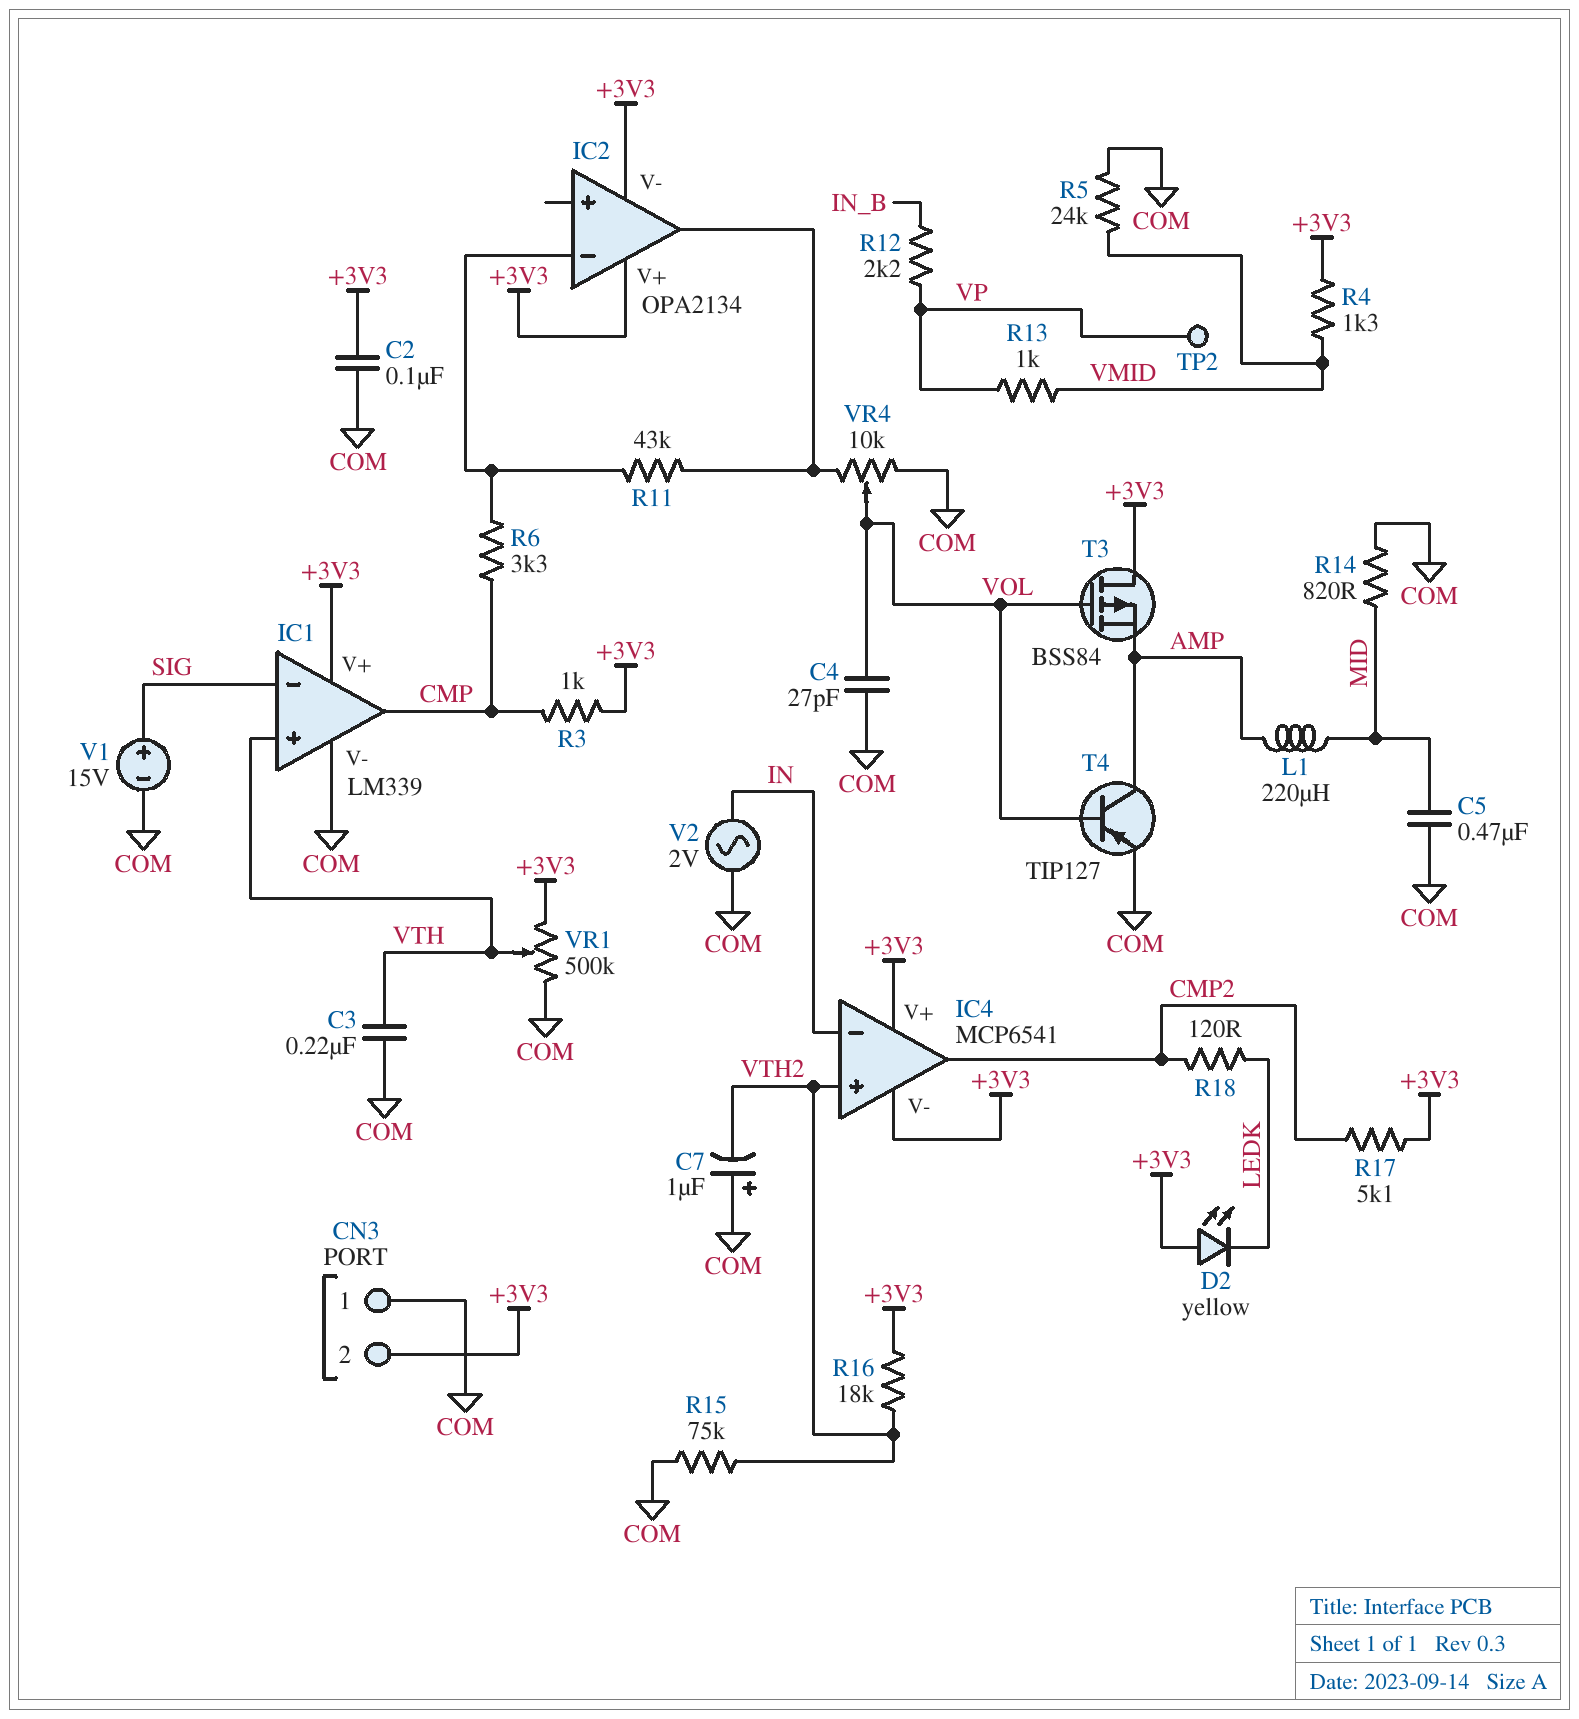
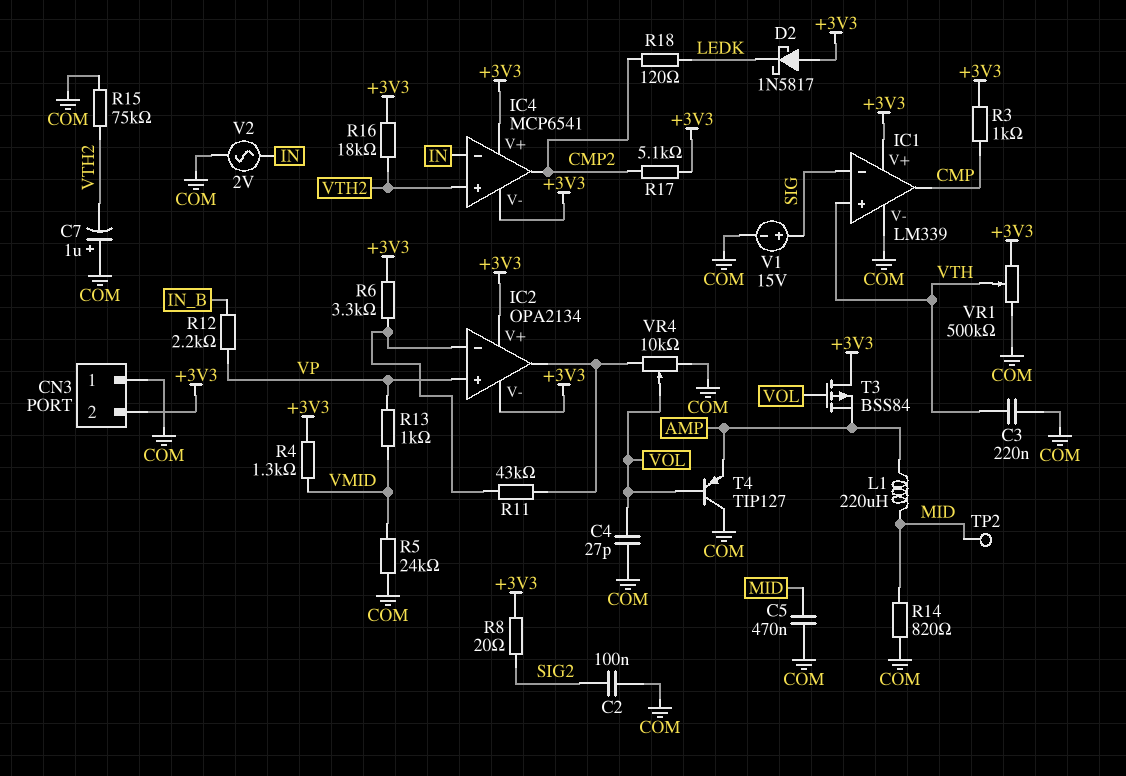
C2: 100nF (+3V3, COM) -> 100nF (COM, SIG2)
D2: LED yellow (A +3V3, K LEDK) -> schottky 1N5817 (A +3V3, K LEDK)
IC2 pin in+: none -> VP
R6: 3.3k (CMP, IC2/in-) -> 3.3k (+3V3, IC2/in-)
R8: none -> 20 (+3V3, SIG2)
T4: PNP TIP127 (B VOL, C AMP, E COM) -> PNP TIP127 (B VOL, C COM, E AMP)
TP2: test point (VP) -> test point (MID)

